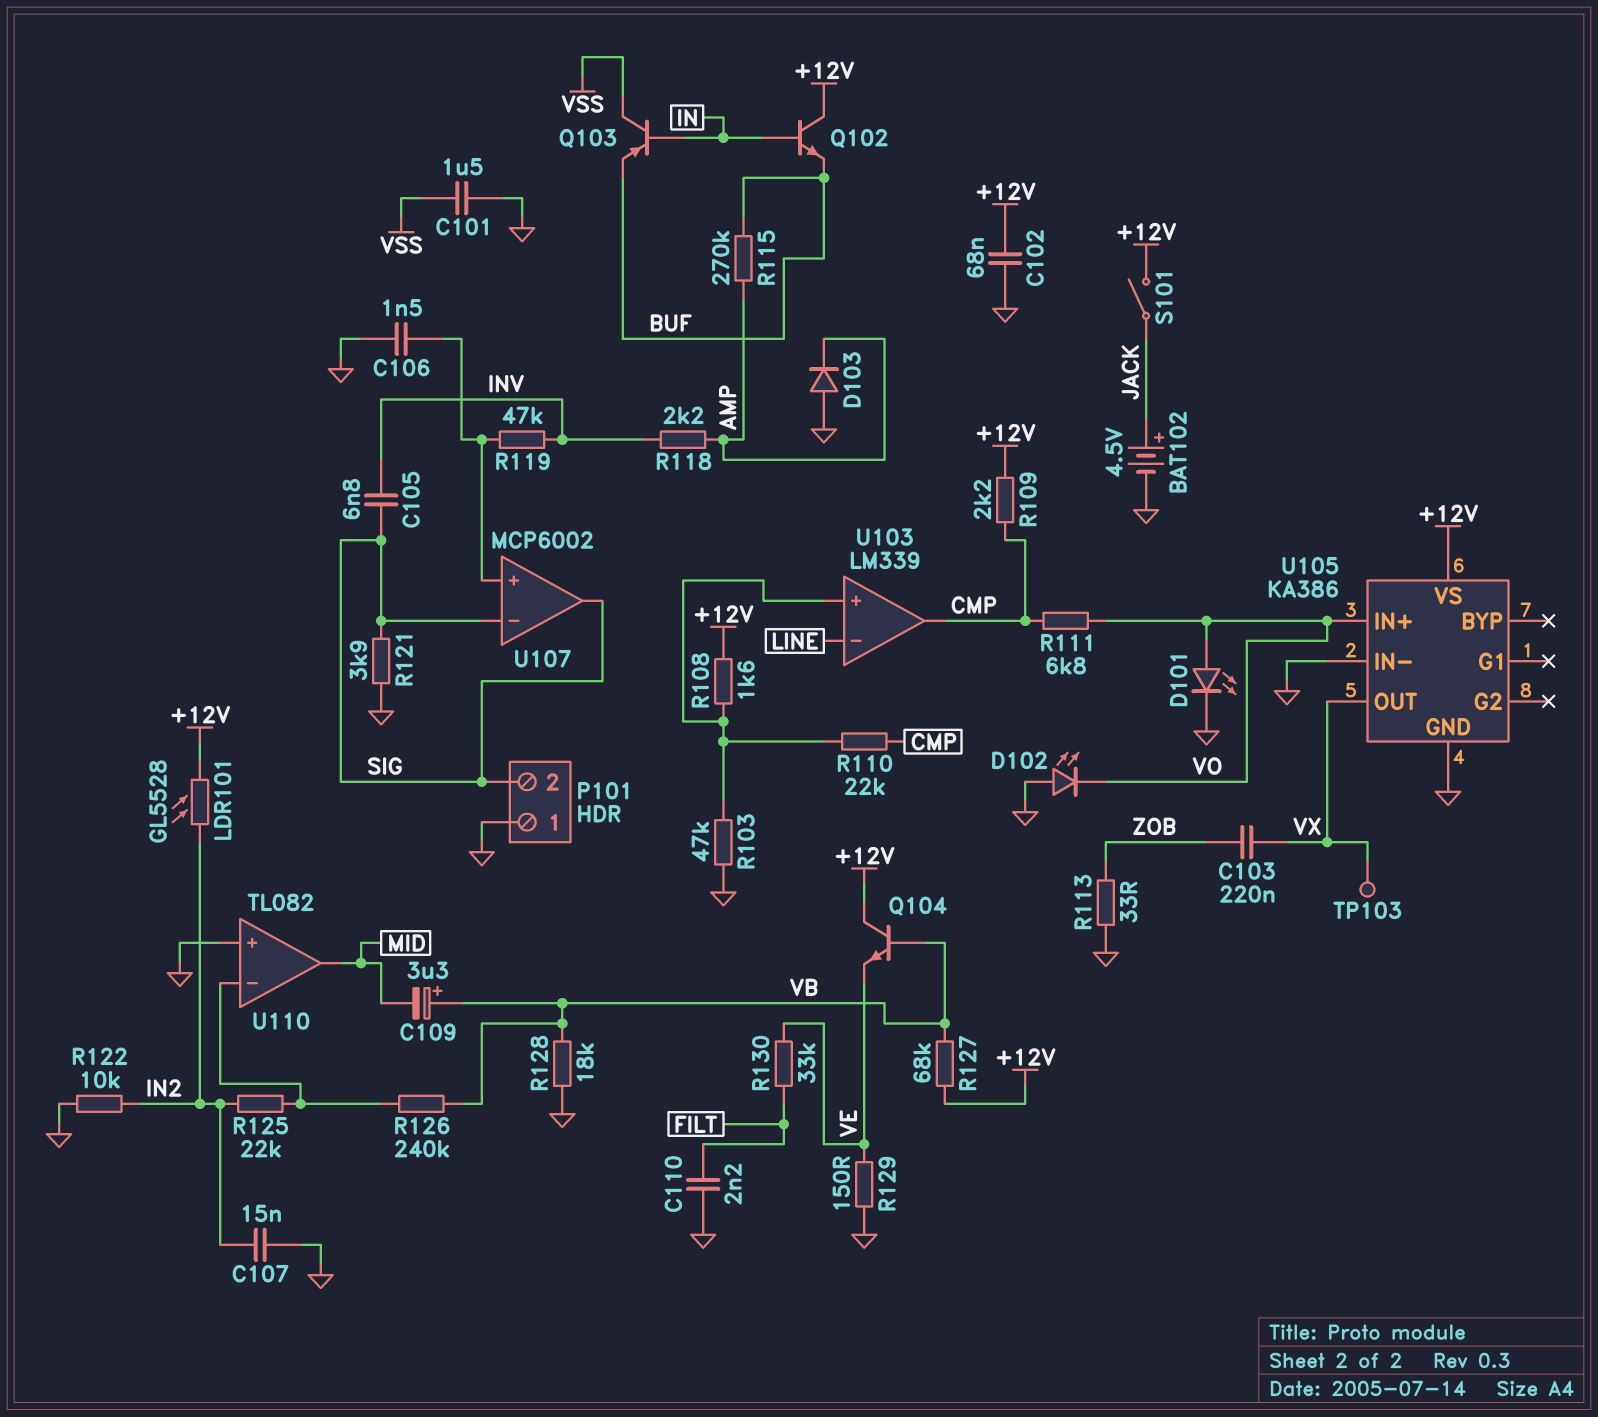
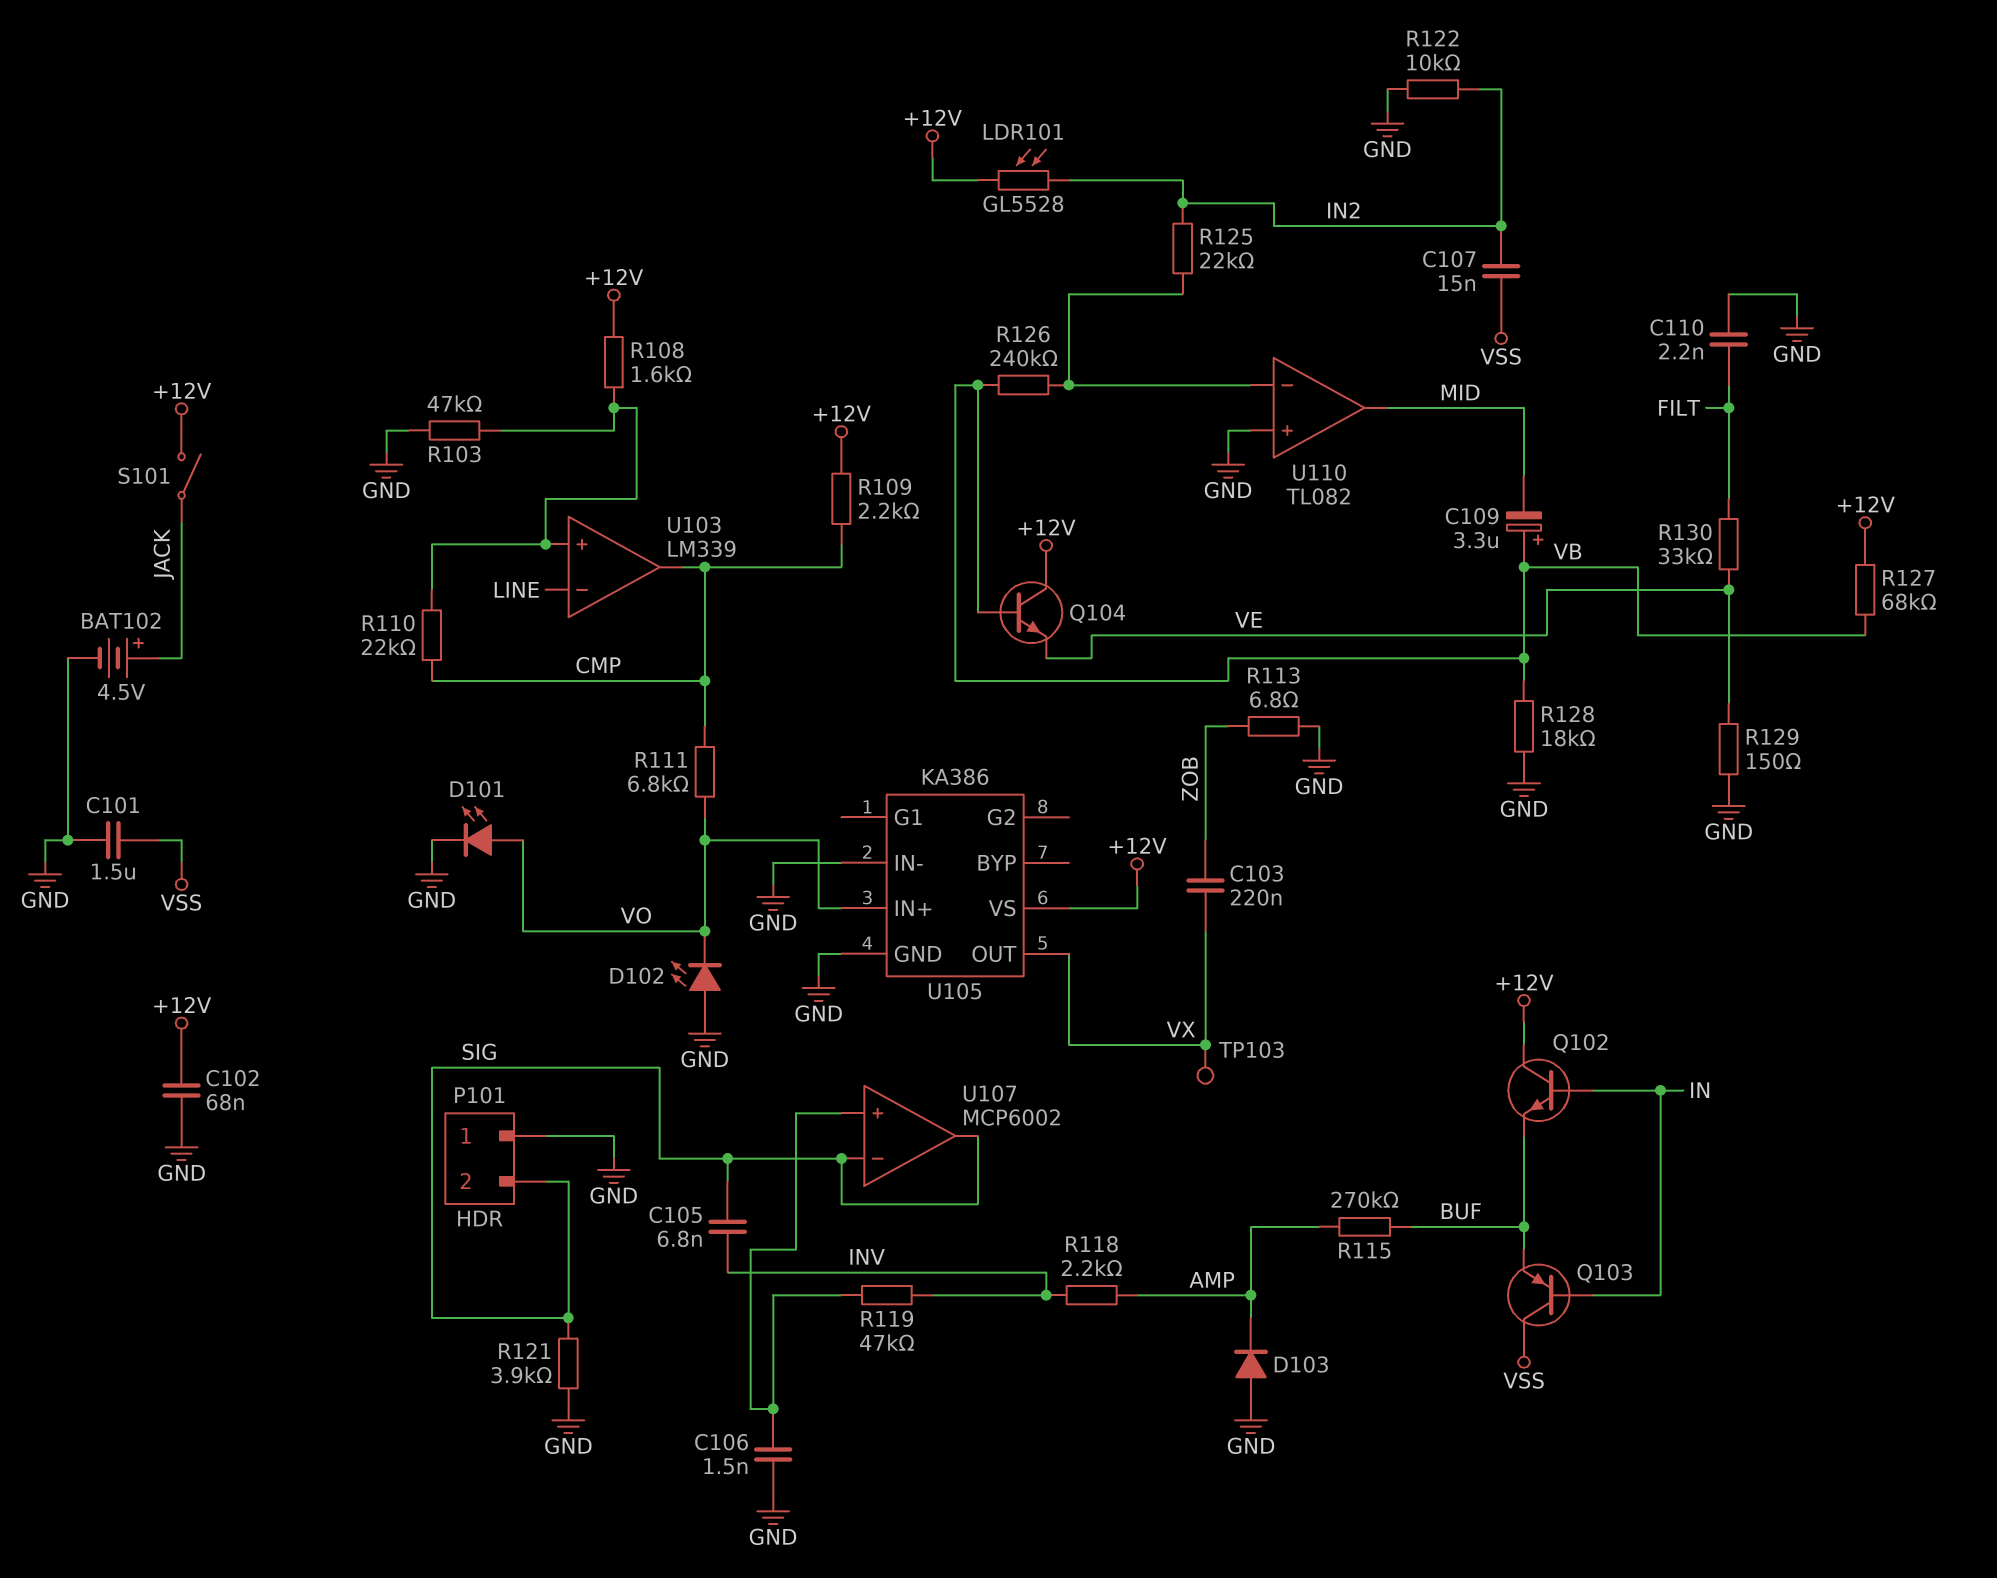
C107: 15nF (GND, IN2) -> 15nF (IN2, VSS)
R113: 33 (GND, ZOB) -> 6.8 (GND, ZOB)

